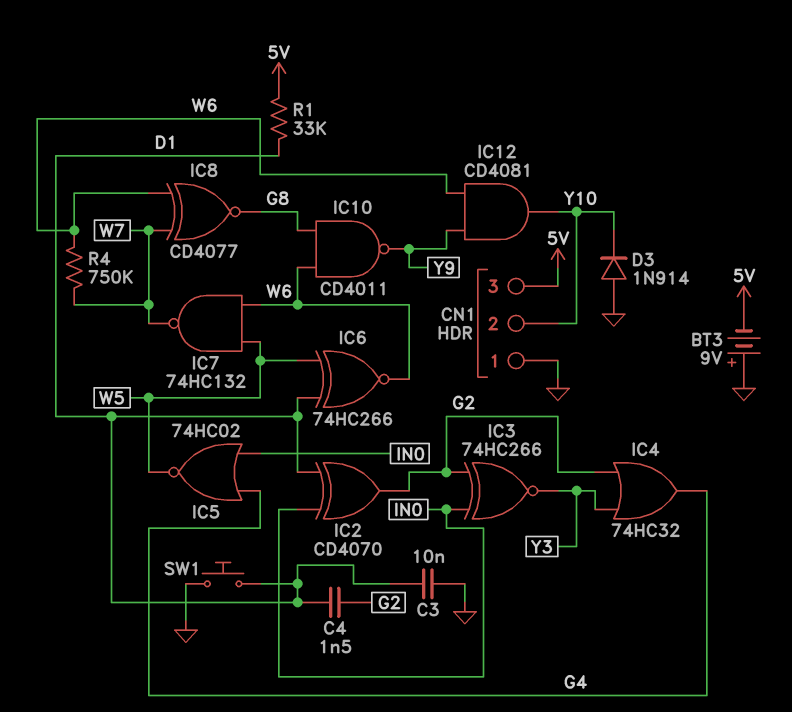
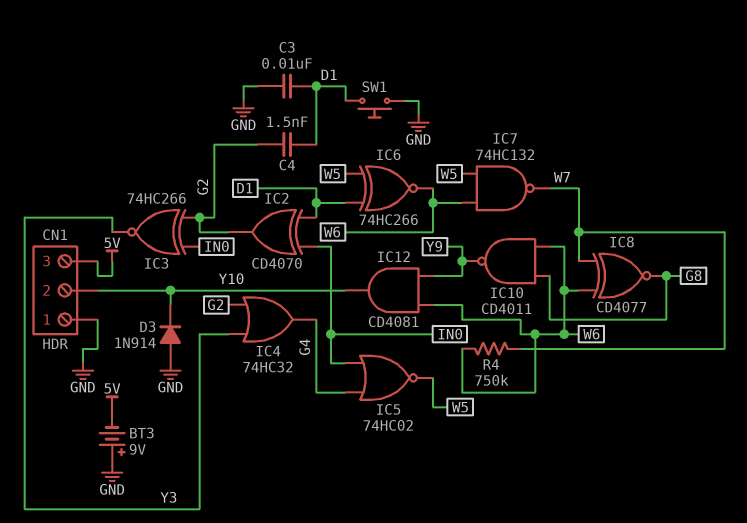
R1: 33k (5V, D1) -> none

